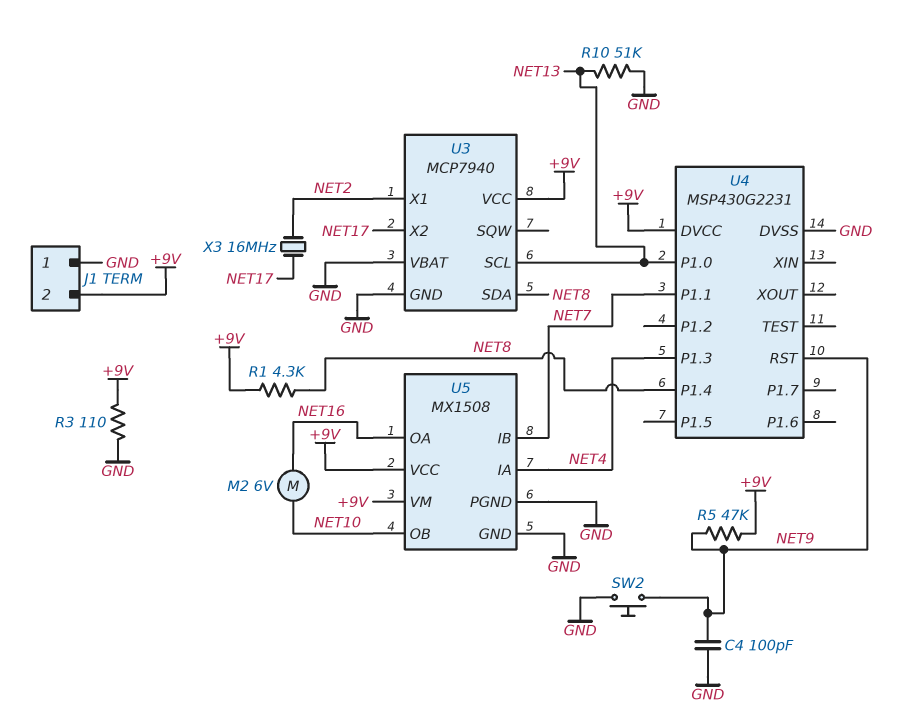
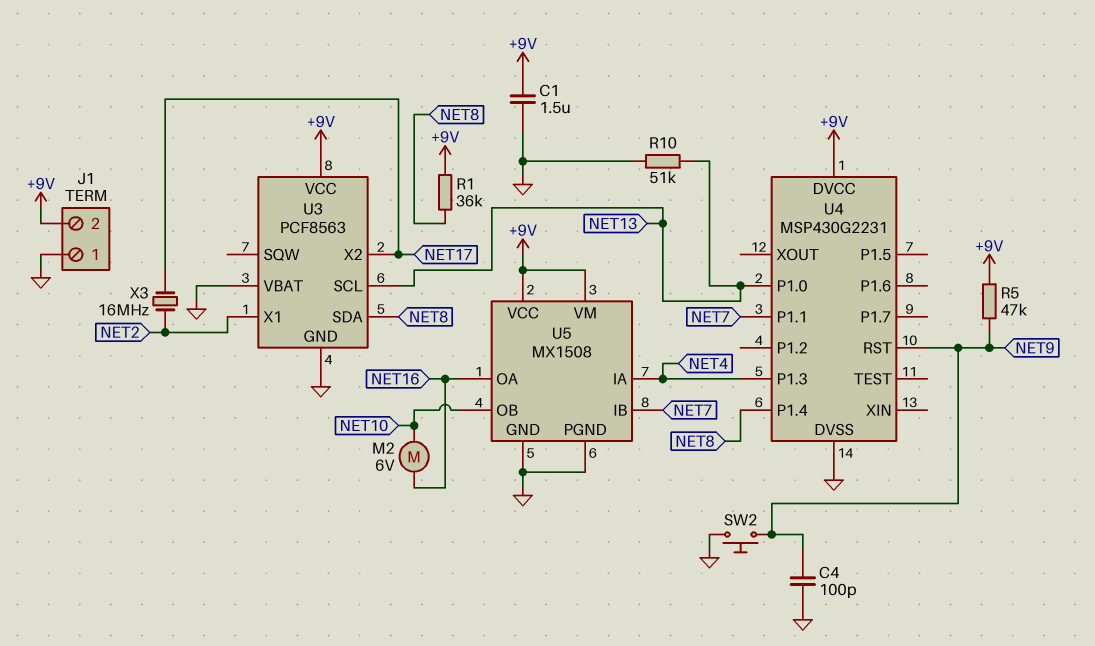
C1: none -> 1.5uF (+9V, GND)
R1: 4.3k (+9V, NET8) -> 36k (+9V, NET8)
R3: 110 (+9V, GND) -> none
U3: MCP7940 -> PCF8563

